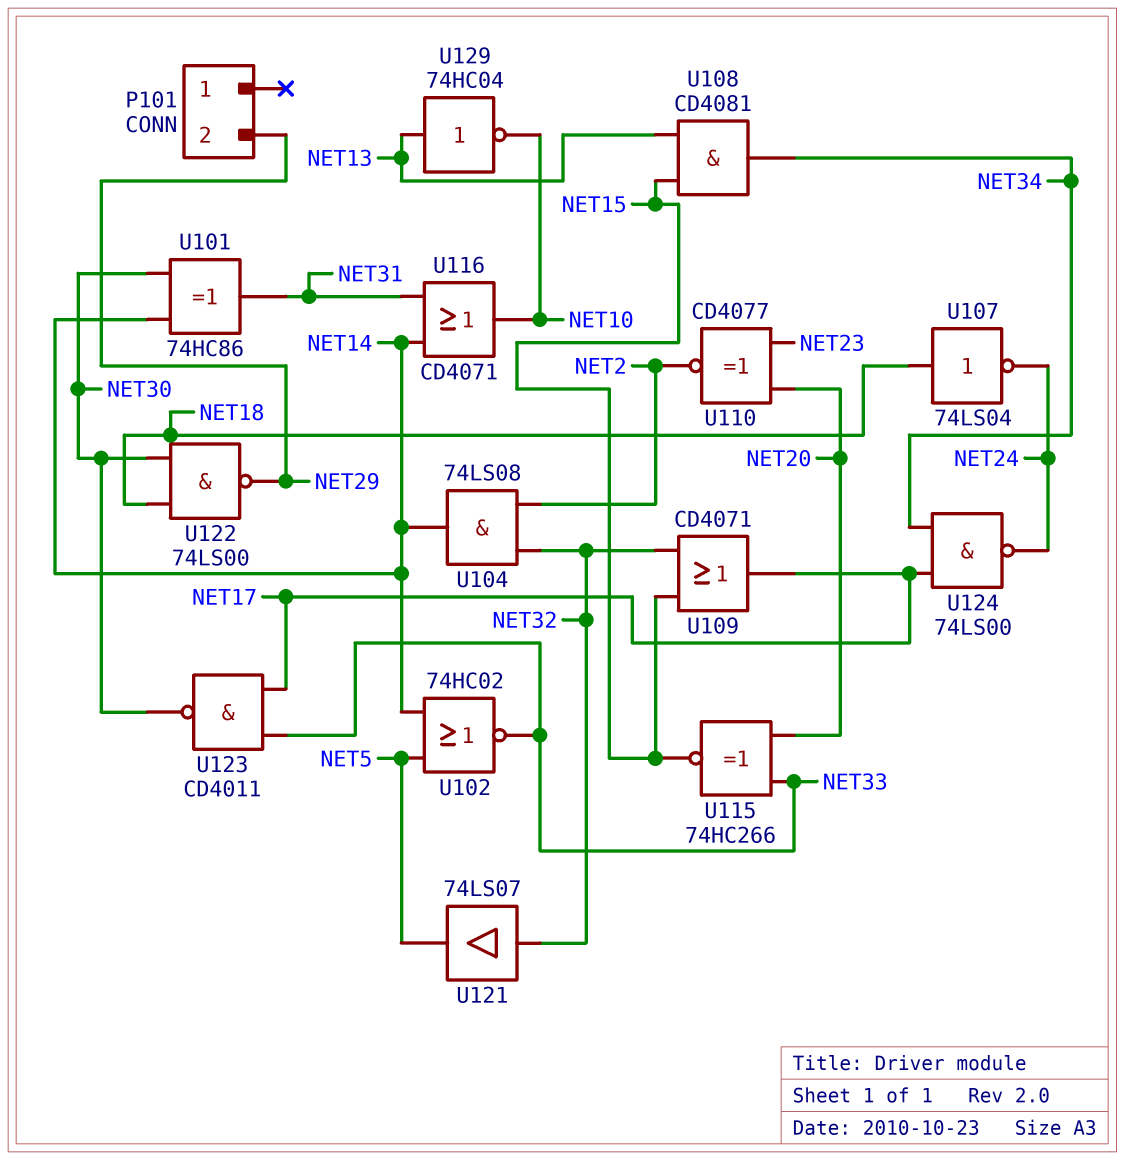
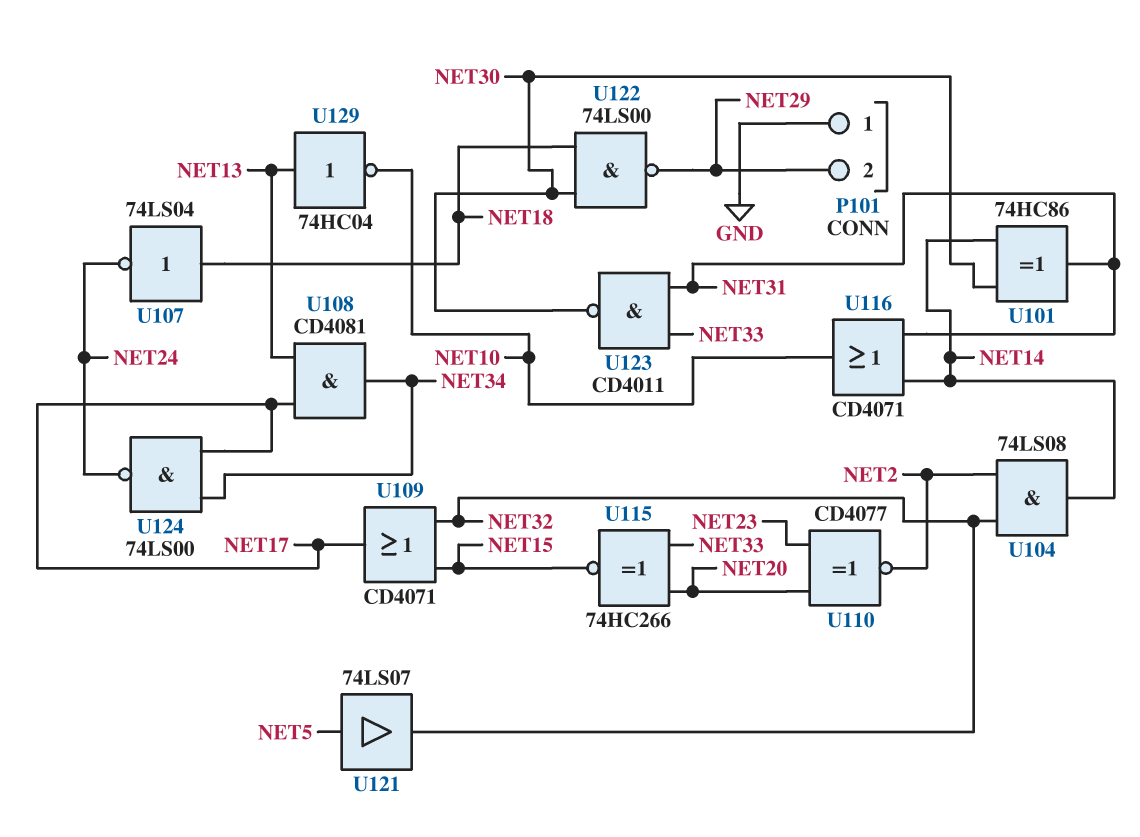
P101 pin 1: none -> GND
U102: NOR 74HC02 (in NET5, in NET14, out NET33) -> none
U108: AND CD4081 (in NET13, in NET15, out NET34) -> AND CD4081 (in NET13, in NET17, out NET34)
U121: buffer 74LS07 (in NET32, out NET5) -> buffer 74LS07 (in NET5, out NET32)
U123: NAND CD4011 (in NET17, in NET33, out NET30) -> NAND CD4011 (in NET31, in NET33, out NET30)

